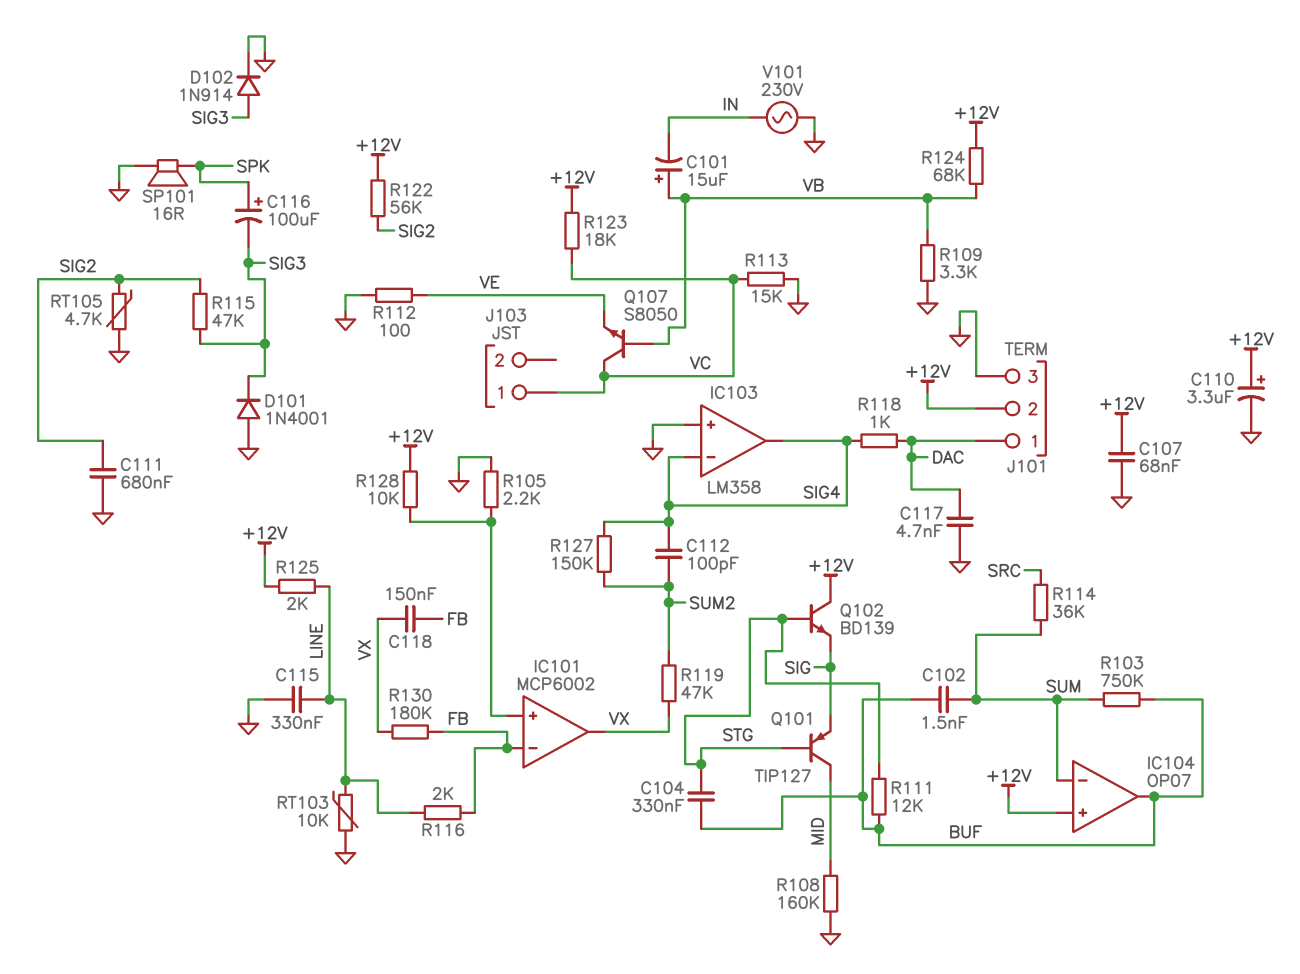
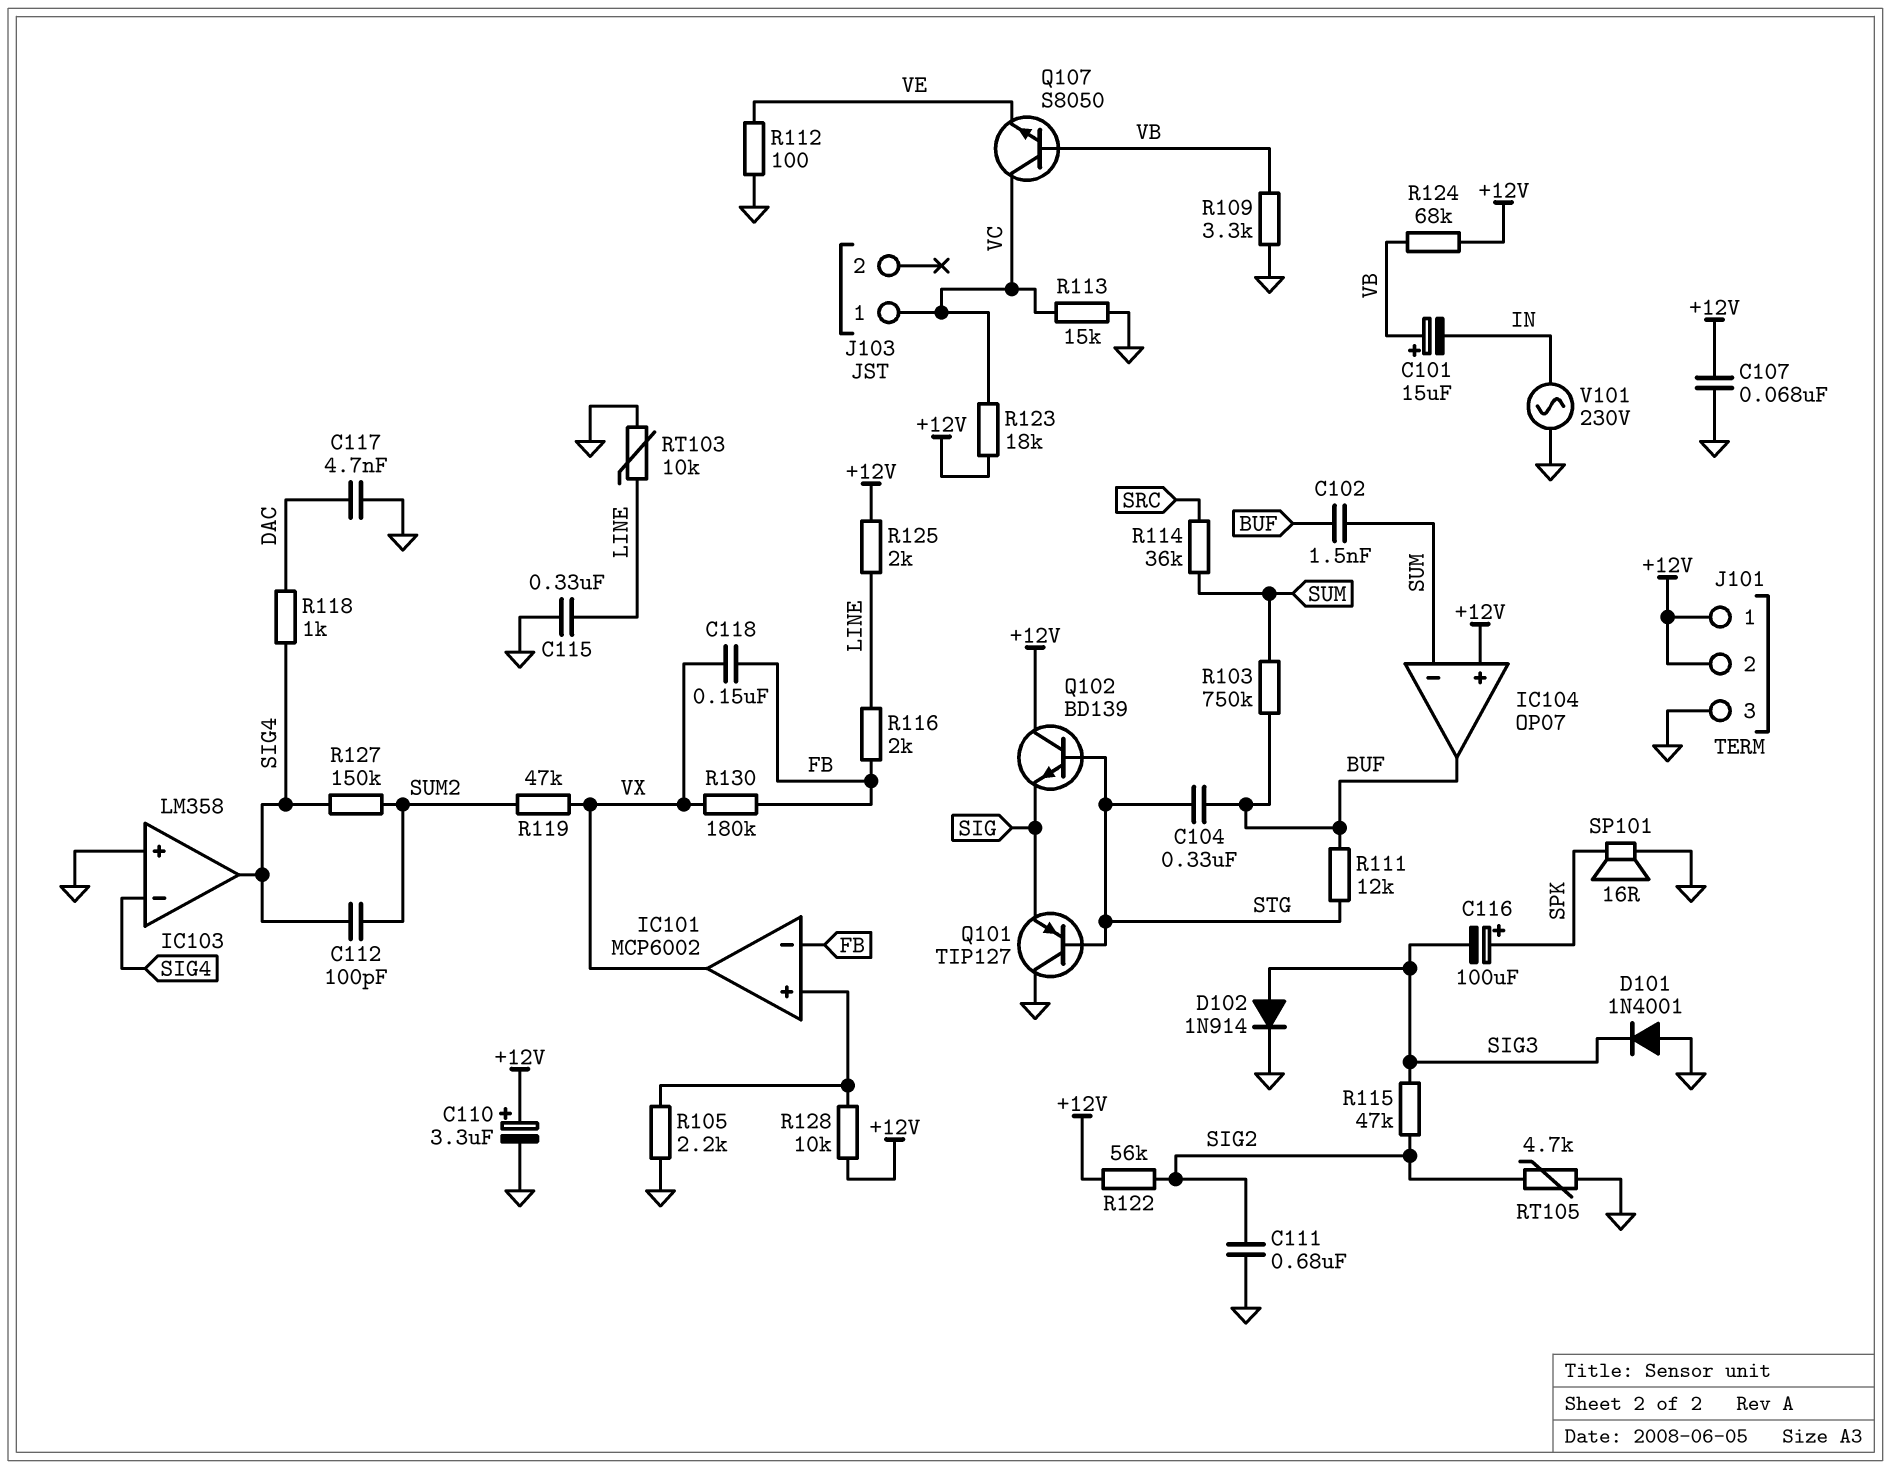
J101 pin 1: DAC -> +12V
Q101: PNP TIP127 (B STG, C MID, E SIG) -> PNP TIP127 (B STG, C GND, E SIG)
R108: 160k (GND, MID) -> none

